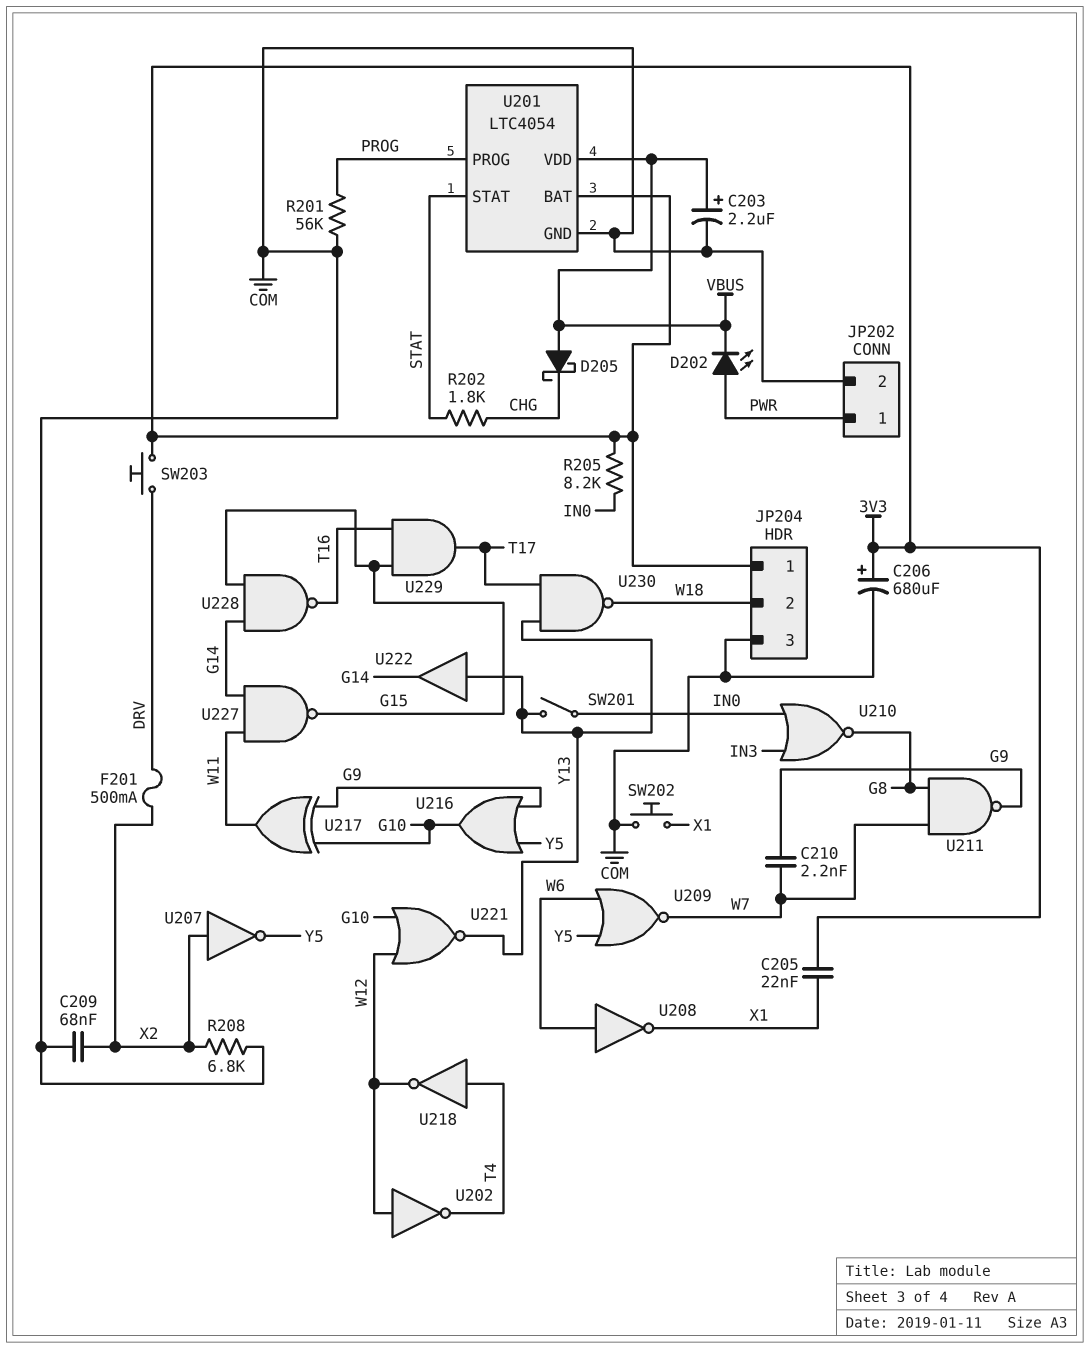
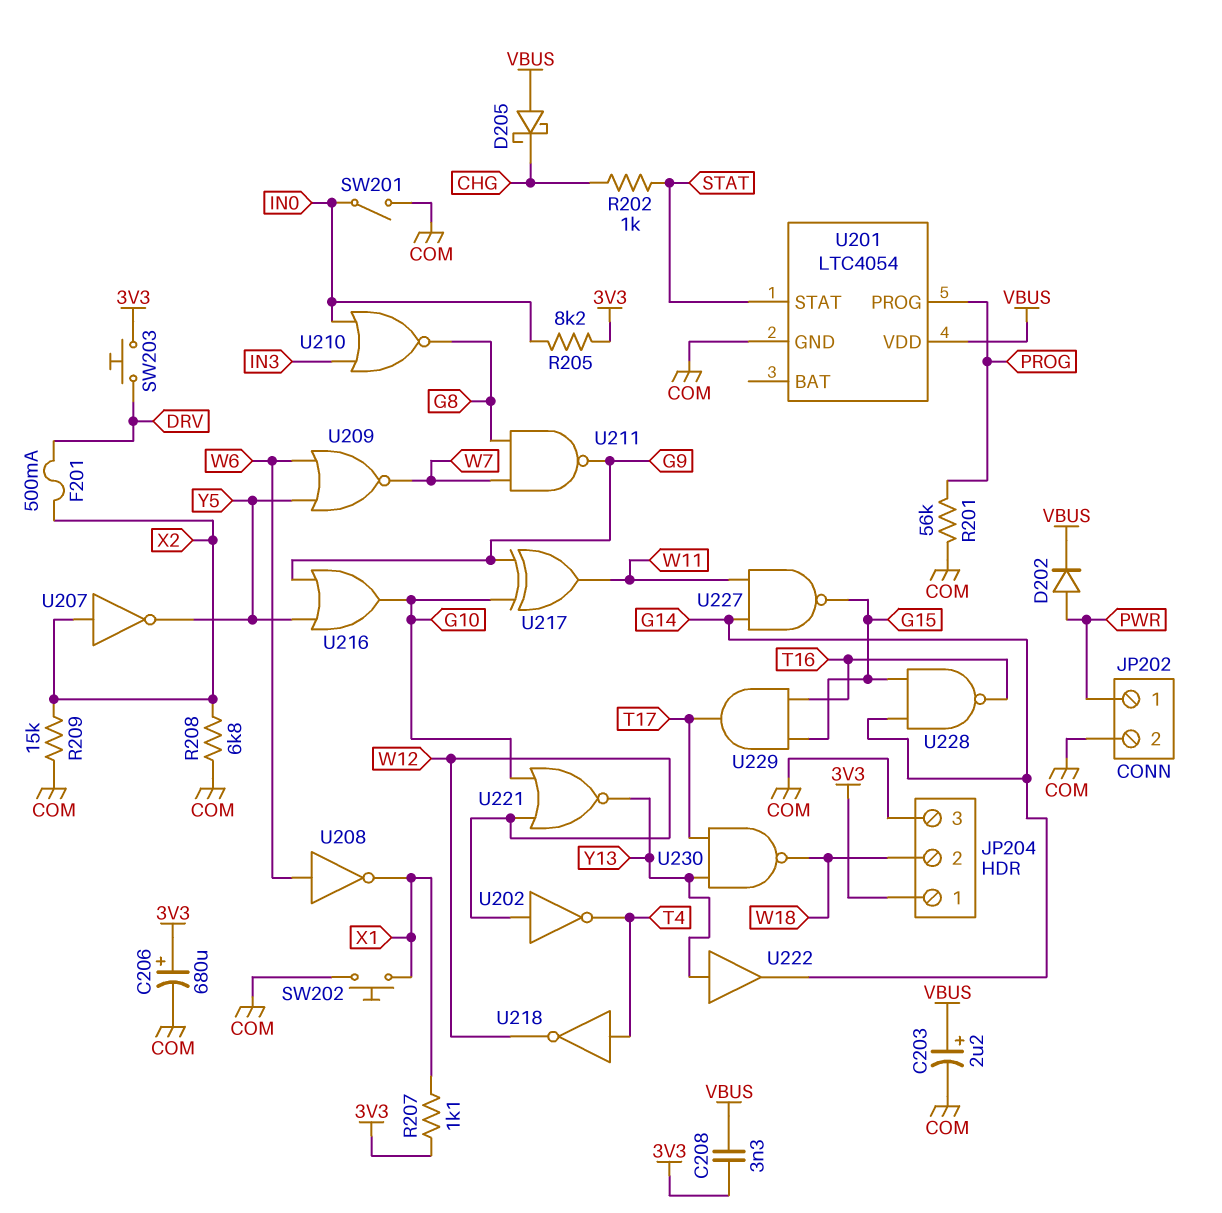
C205: 22nF (3V3, X1) -> none
C208: none -> 3.3nF (3V3, VBUS)
C209: 68nF (COM, X2) -> none
C210: 2.2nF (G9, W7) -> none
D202: LED (A PWR, K VBUS) -> diode (A PWR, K VBUS)
R202: 1.8k (CHG, STAT) -> 1k (CHG, STAT)
R207: none -> 1.1k (3V3, X1)
R209: none -> 15k (COM, X2)
SW201: switch (IN0, Y13) -> switch (COM, IN0)
U201 pin BAT: 3V3 -> none

